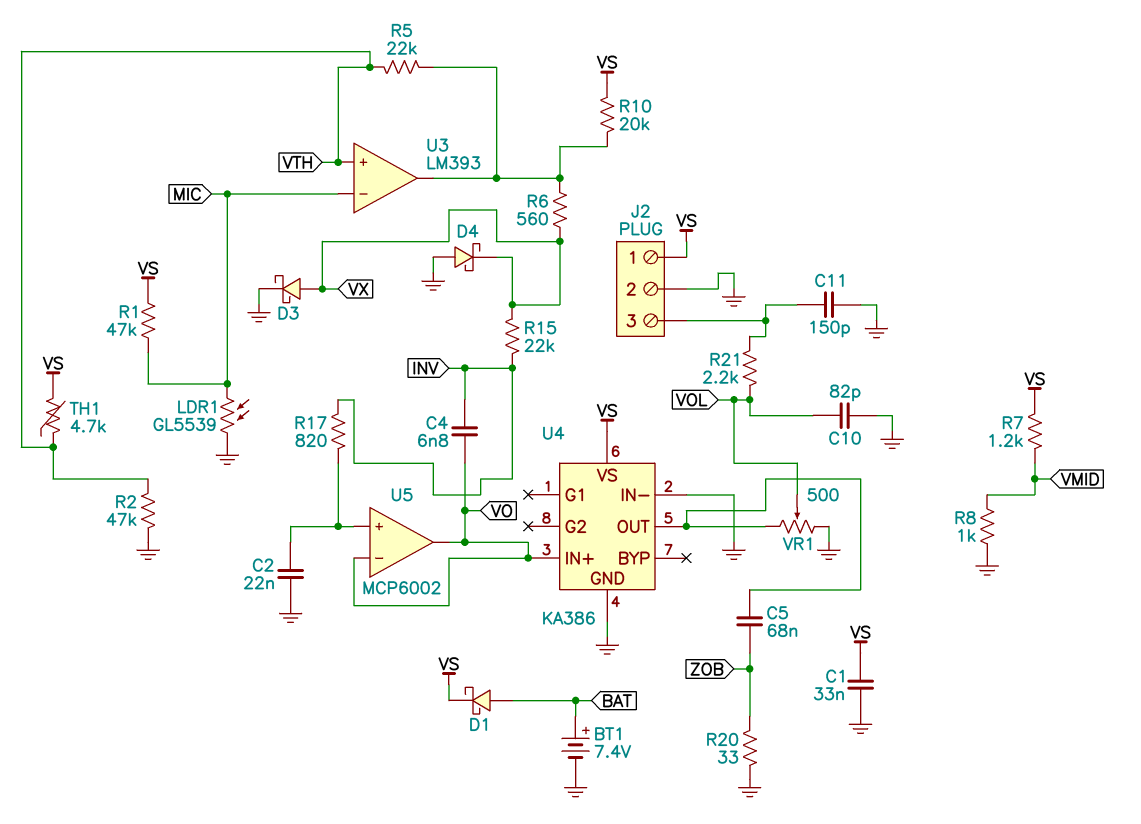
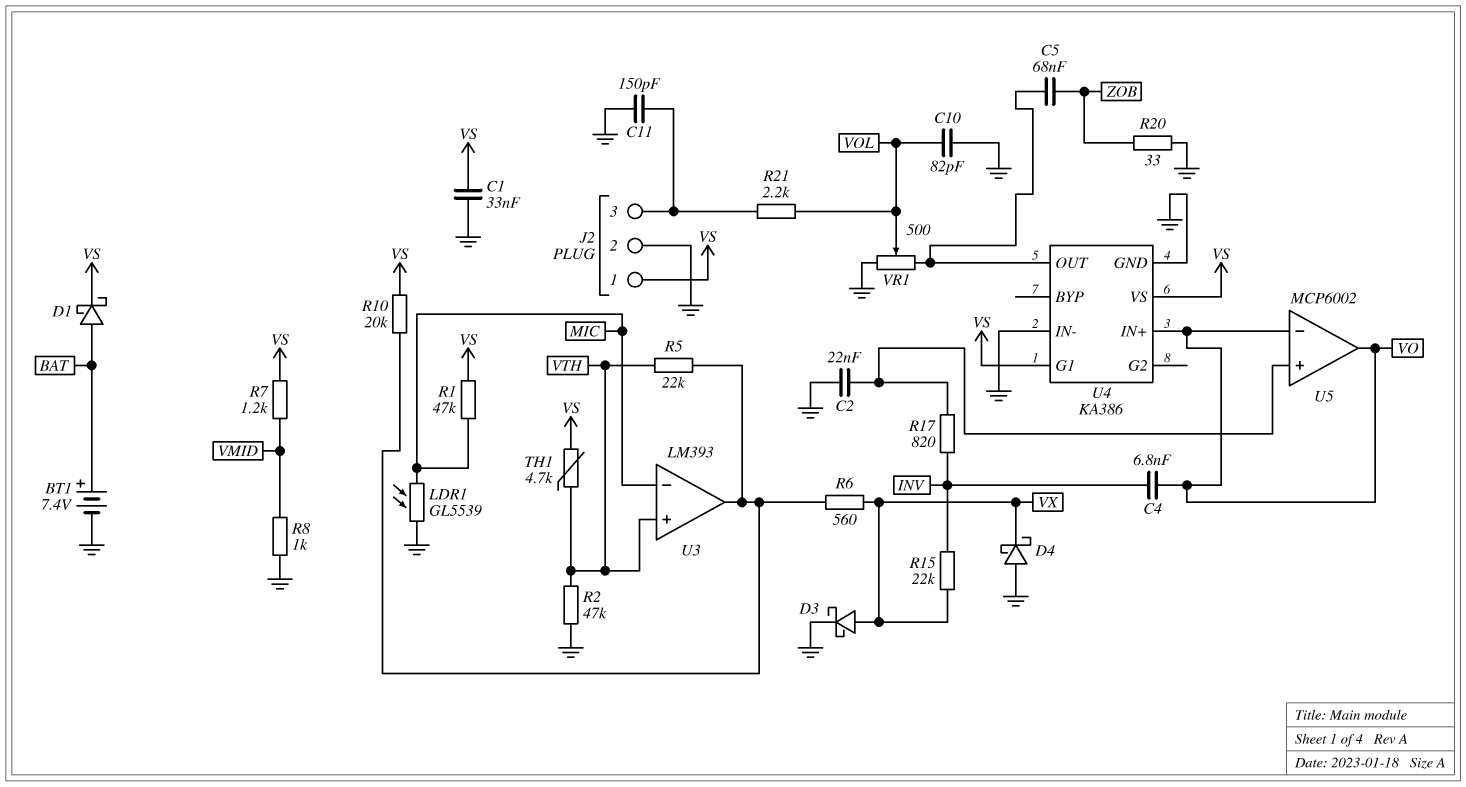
U4 pin G1: none -> VS

